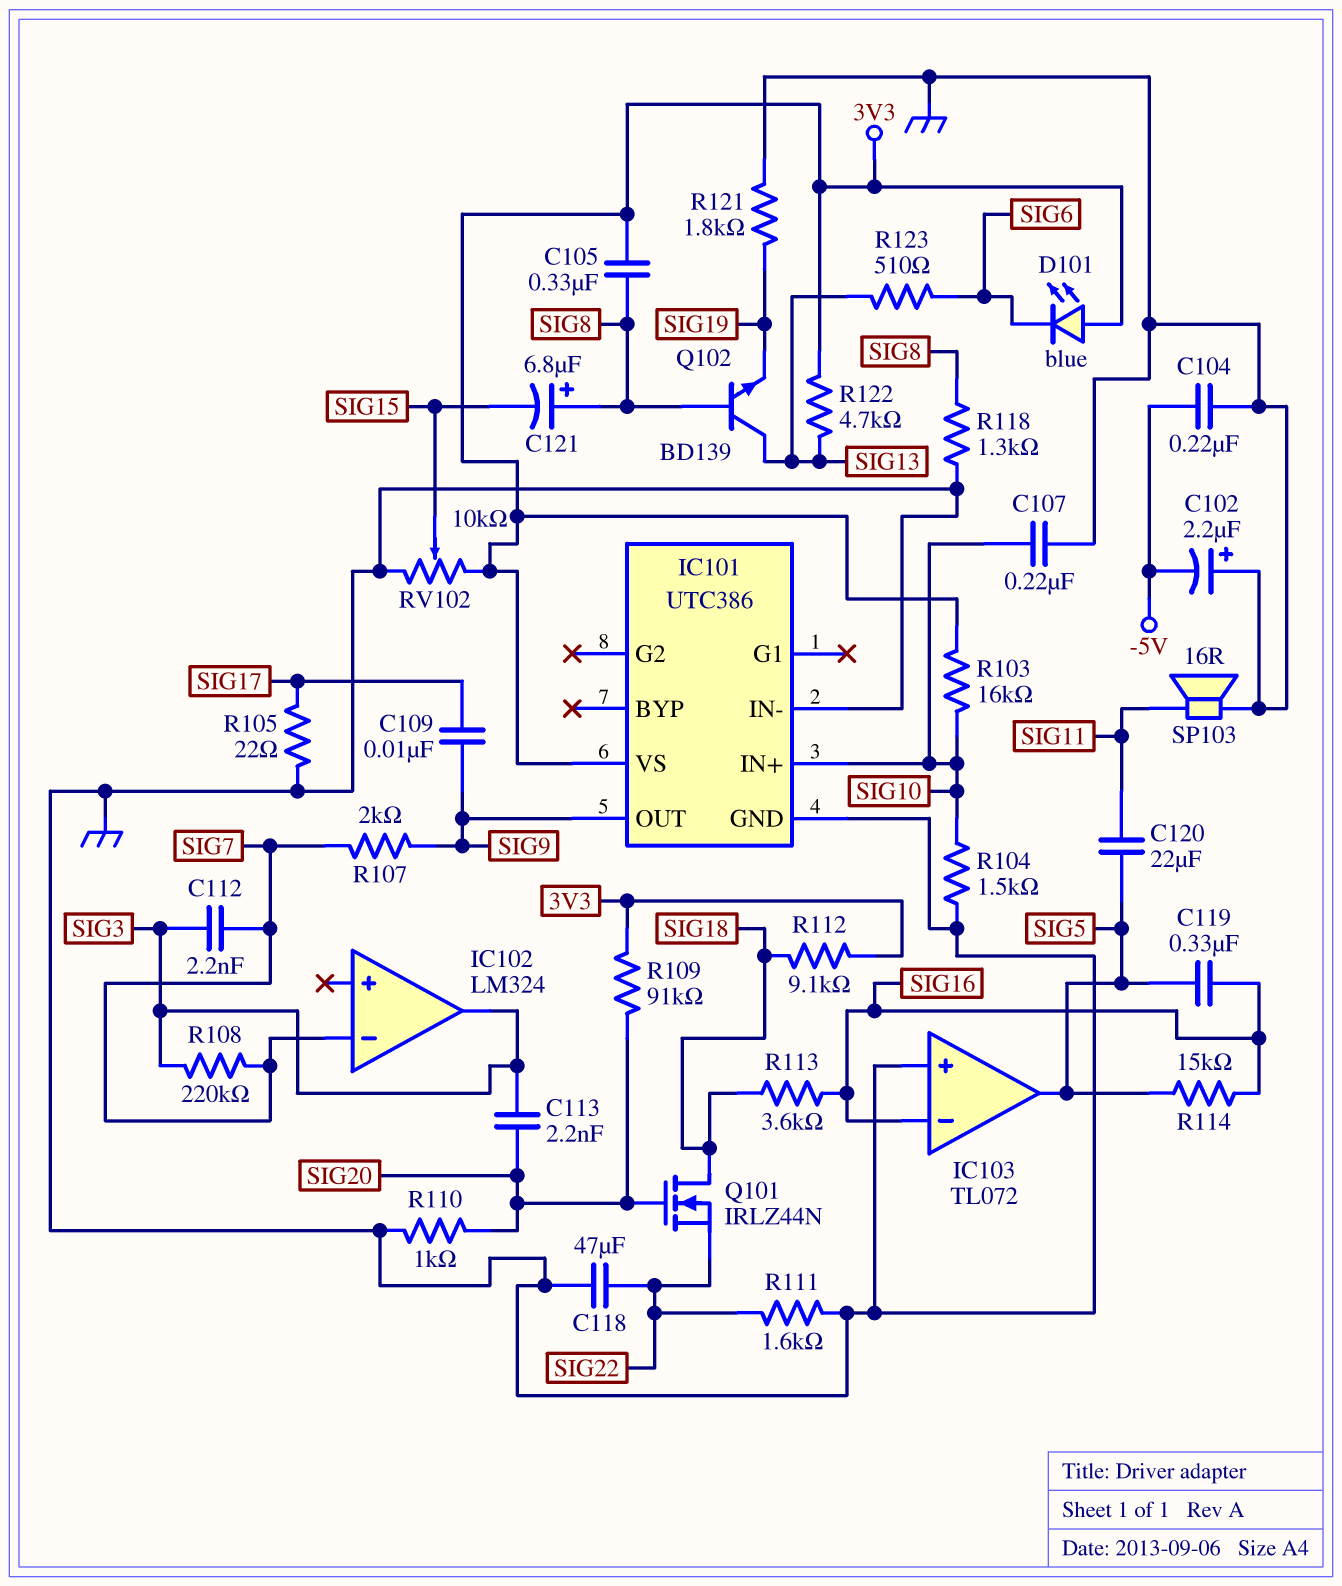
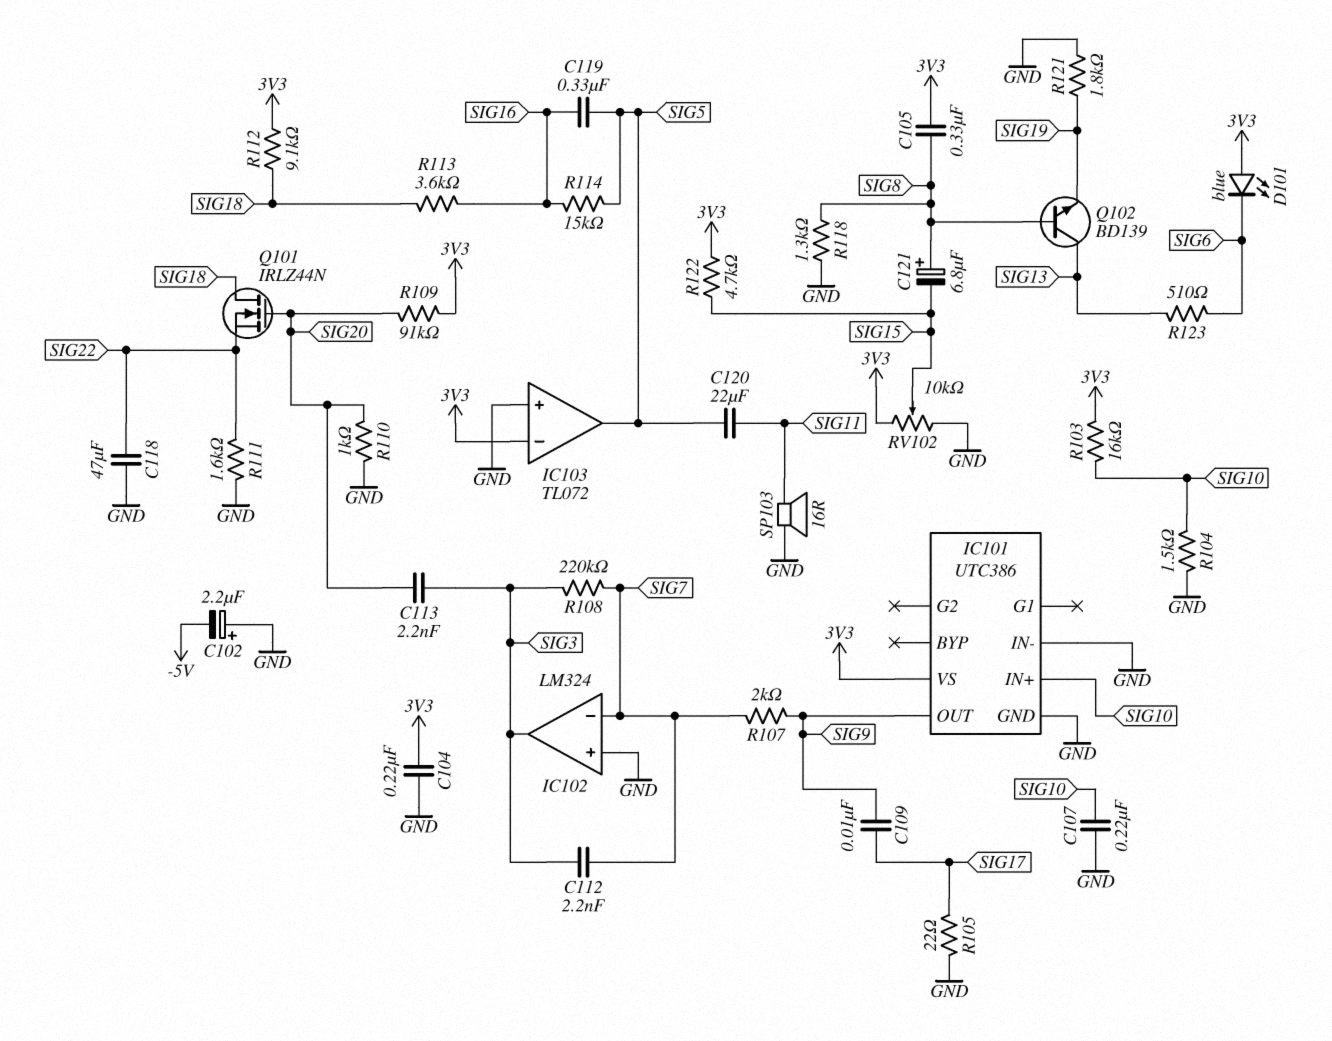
C104: 220nF (-5V, GND) -> 220nF (3V3, GND)
IC102 pin in+: none -> GND
IC103 pin in-: SIG16 -> 3V3
R122: 4.7k (3V3, SIG13) -> 4.7k (3V3, SIG15)

